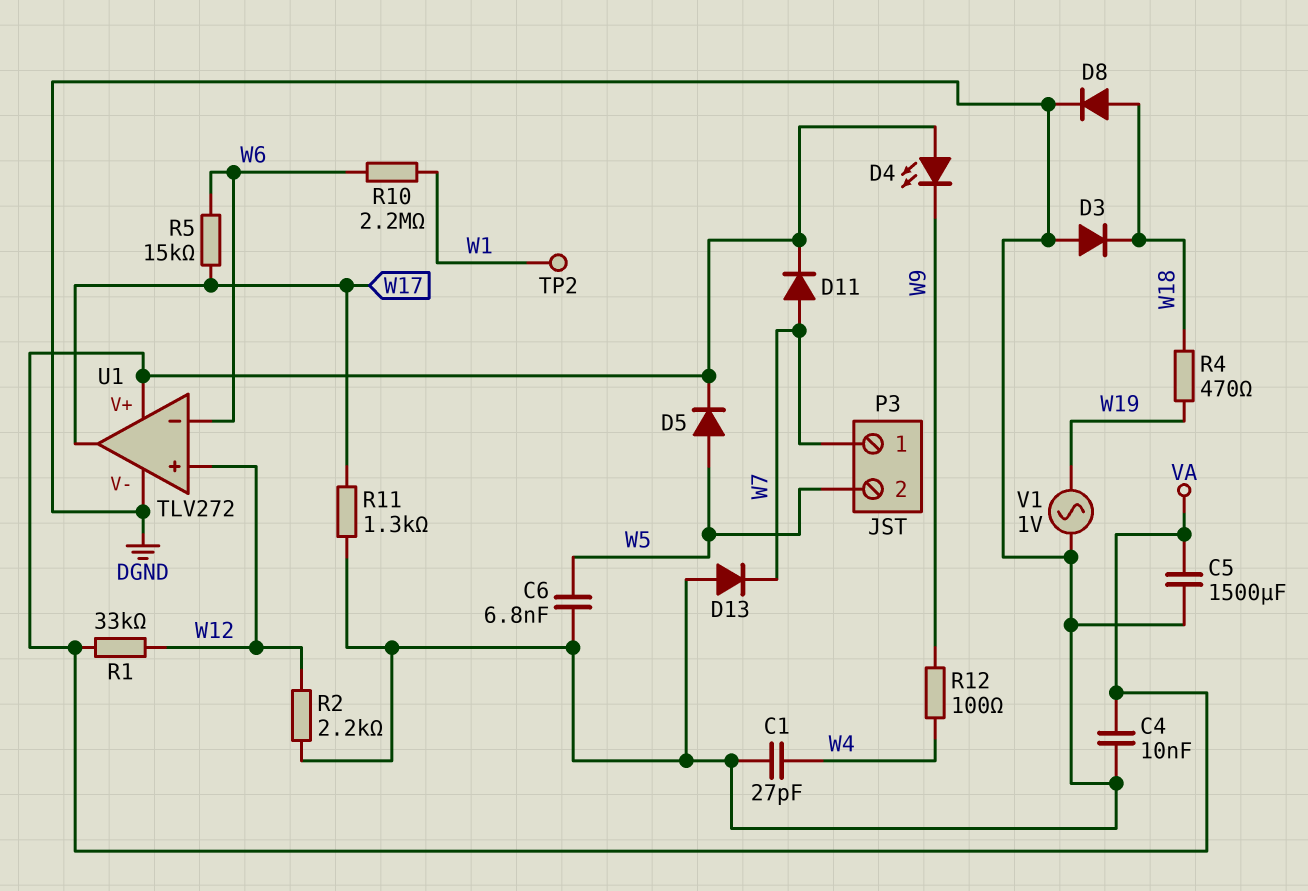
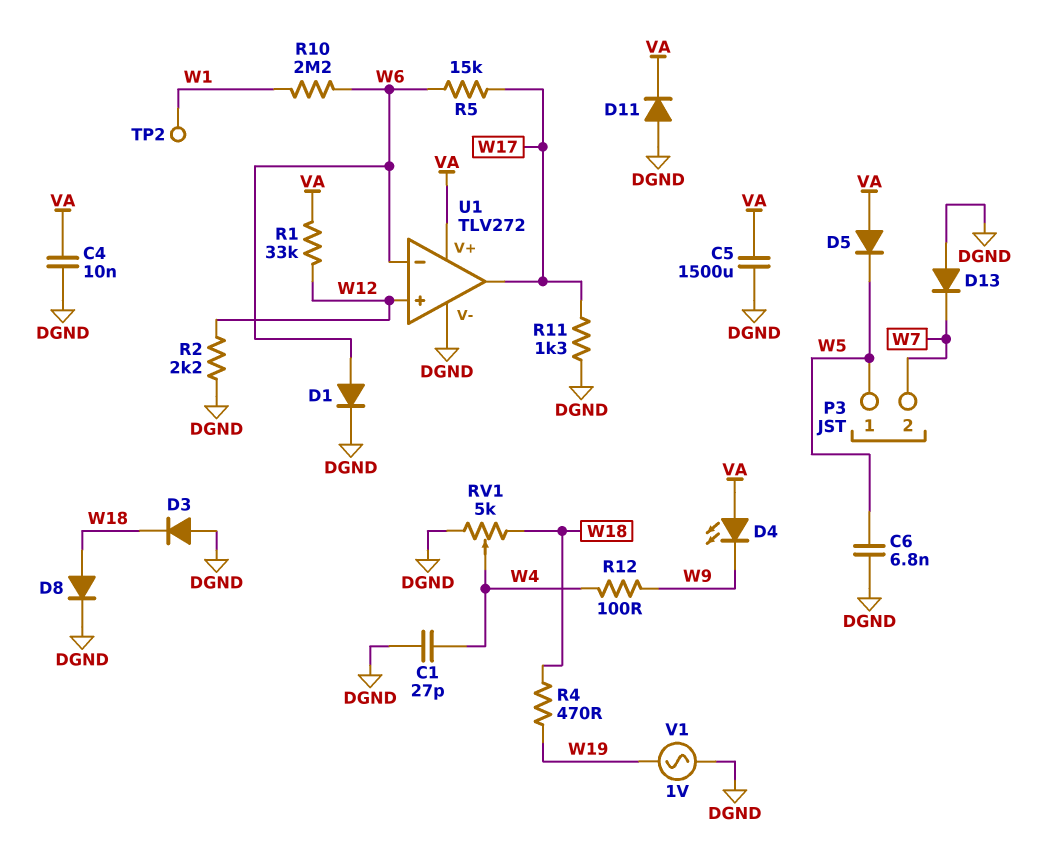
D1: none -> diode (A W6, K DGND)
D5: diode (A W5, K VA) -> diode (A VA, K W5)
D11: diode (A W7, K VA) -> diode (A DGND, K VA)
P3 pin 1: W7 -> W5
P3 pin 2: W5 -> W7
RV1: none -> 5k (DGND, W18, wiper W4)

